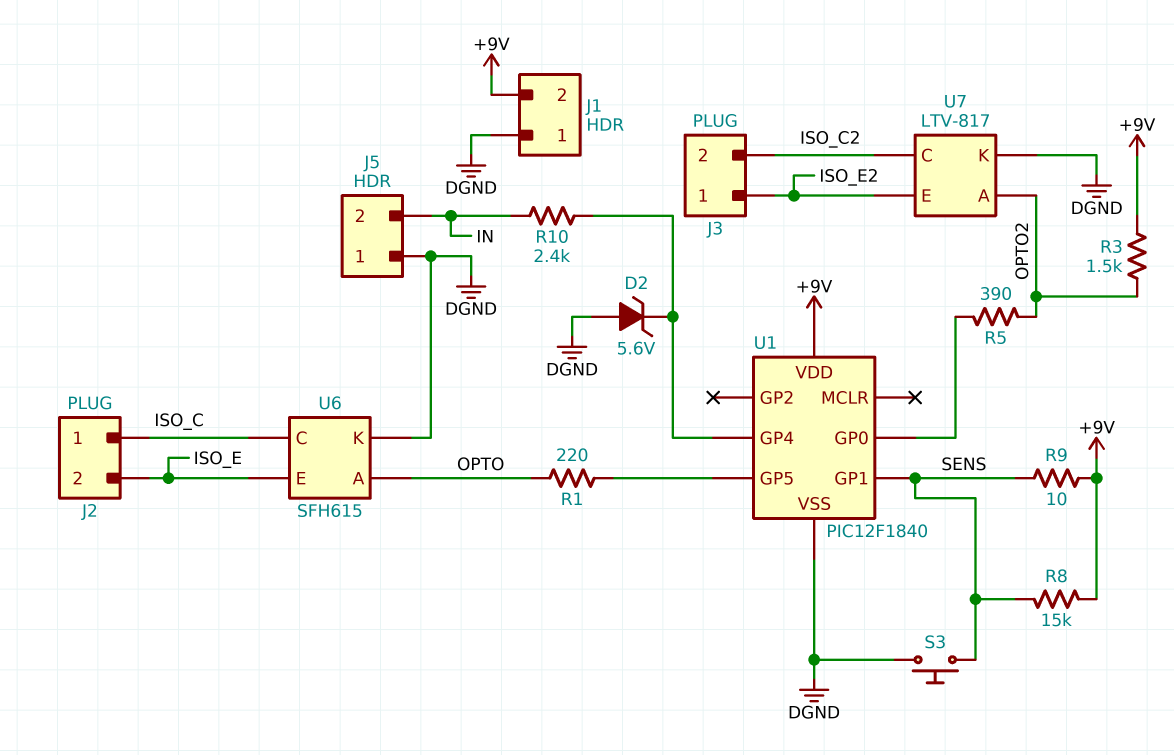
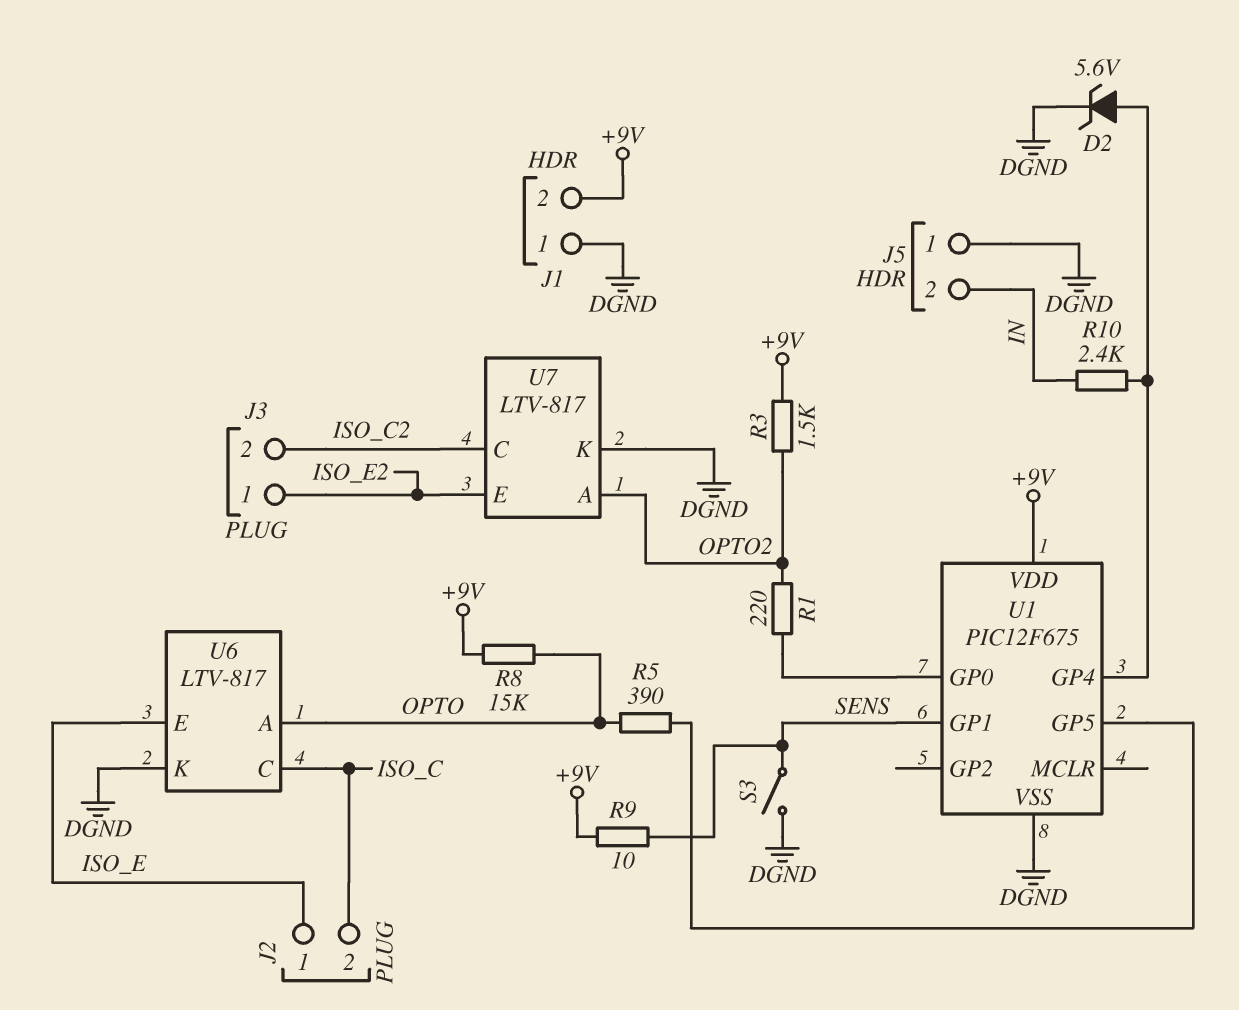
D2: zener 5.6V (A DGND, K U1/GP4) -> zener 5.6V (A U1/GP4, K DGND)
J2 pin 1: ISO_C -> ISO_E
J2 pin 2: ISO_E -> ISO_C
R1: 220 (OPTO, U1/GP5) -> 220 (OPTO2, U1/GP0)
R5: 390 (OPTO2, U1/GP0) -> 390 (OPTO, U1/GP5)
R8: 15k (+9V, SENS) -> 15k (+9V, OPTO)
S3: button (DGND, SENS) -> switch (DGND, SENS)
U1: PIC12F1840 -> PIC12F675
U6: SFH615 -> LTV-817

